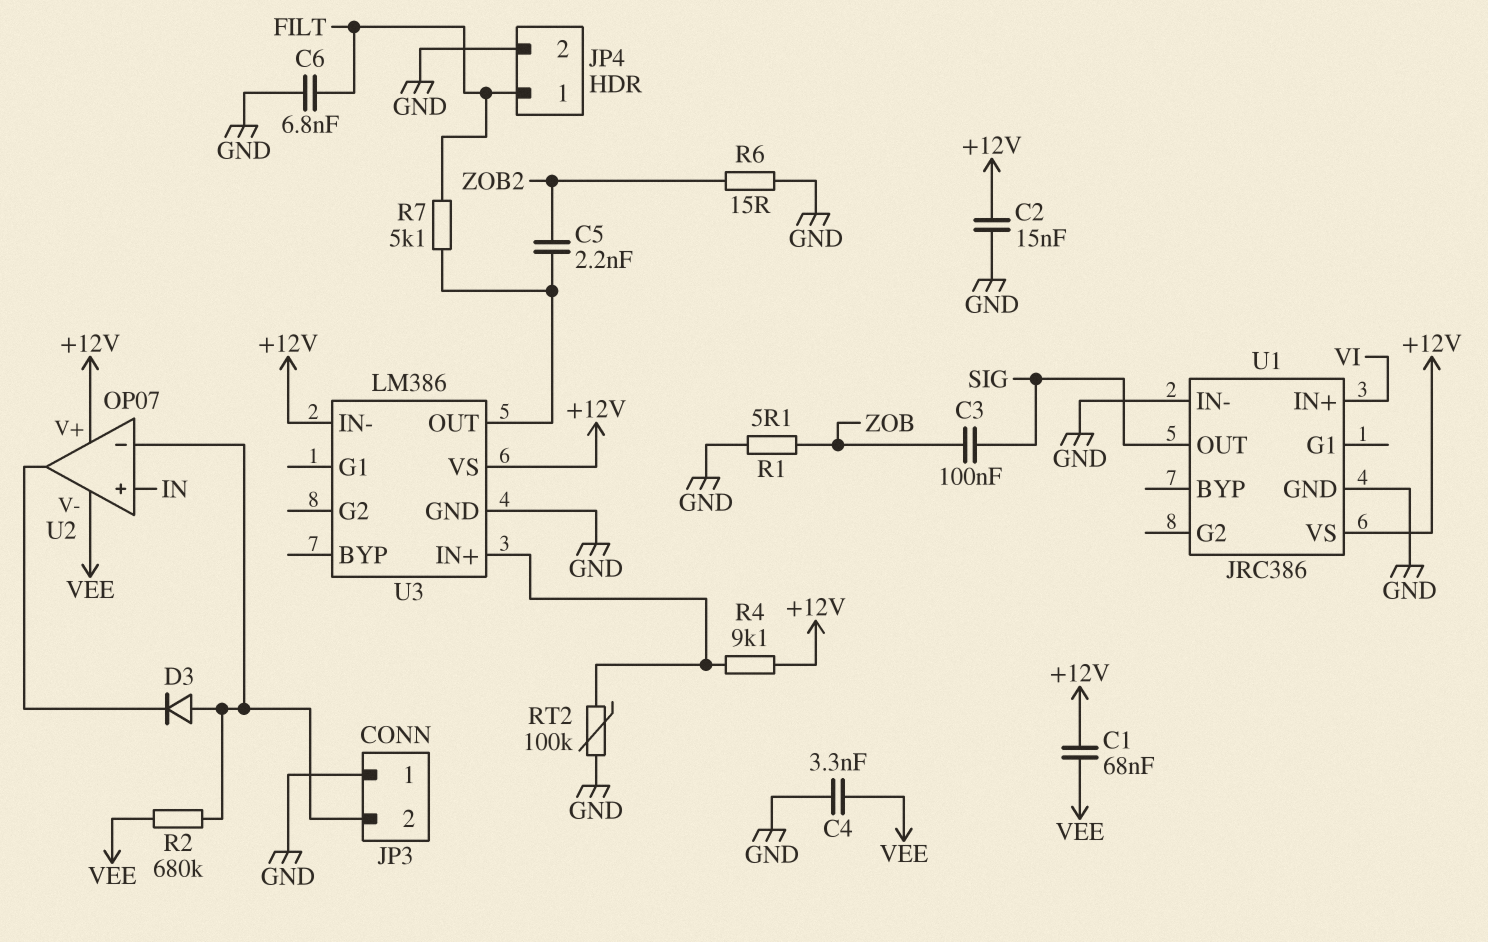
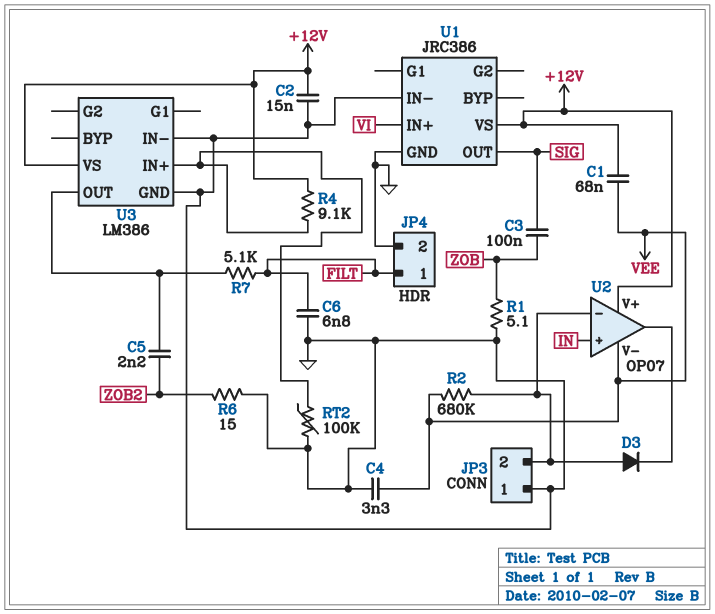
U3 pin IN-: +12V -> GND

